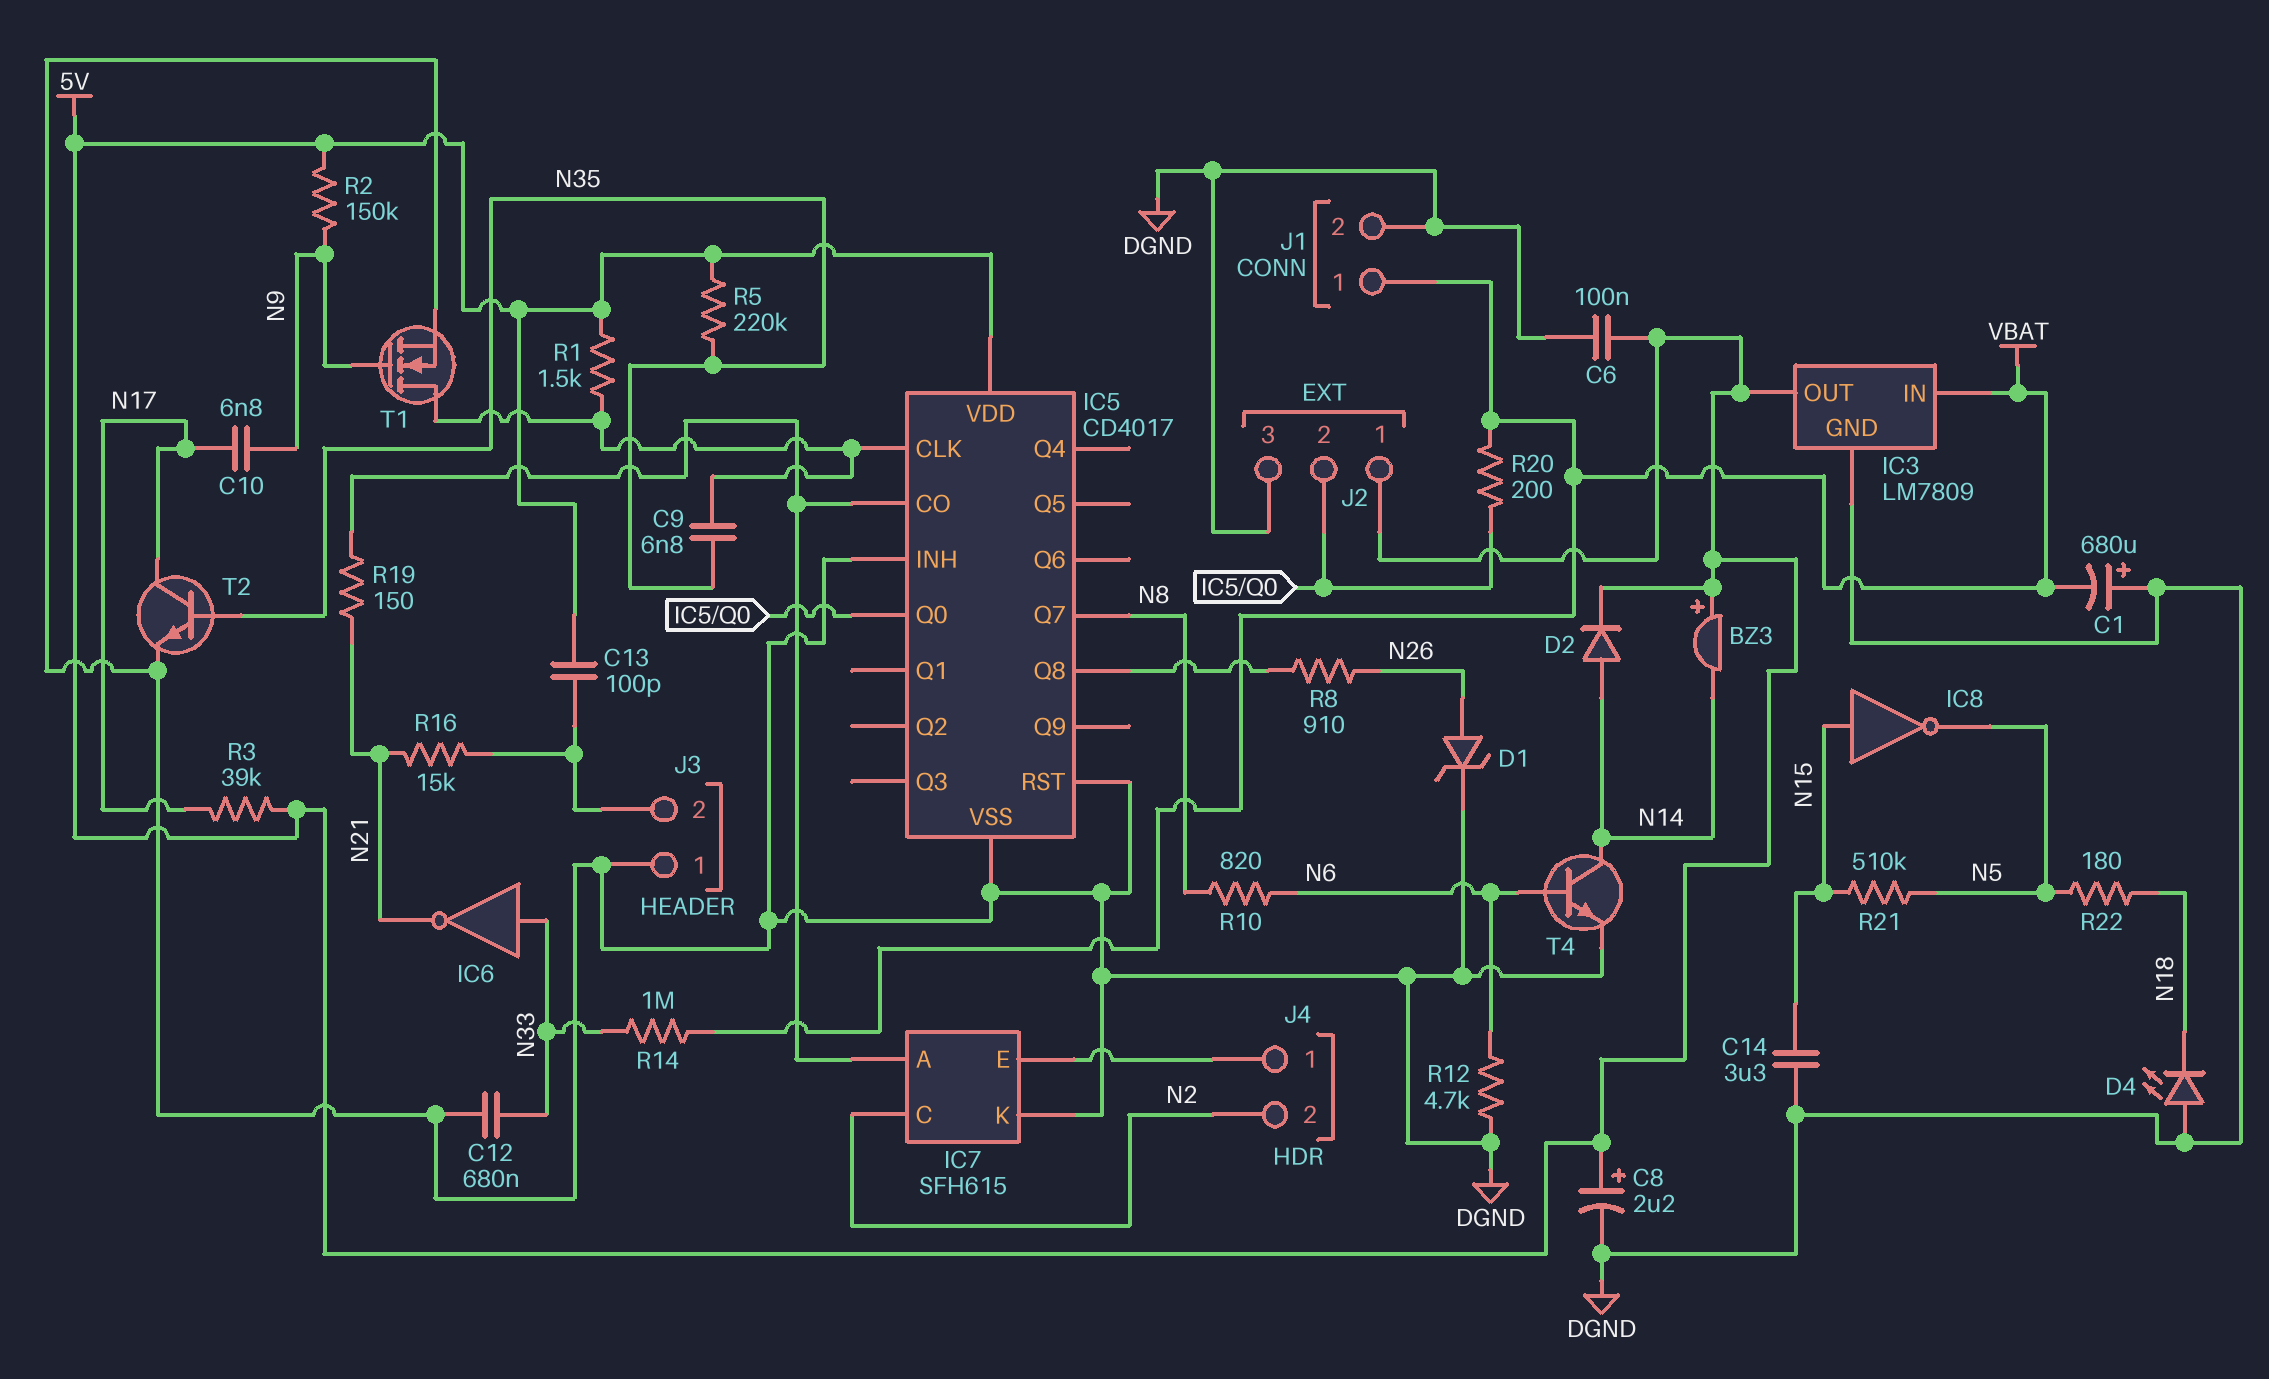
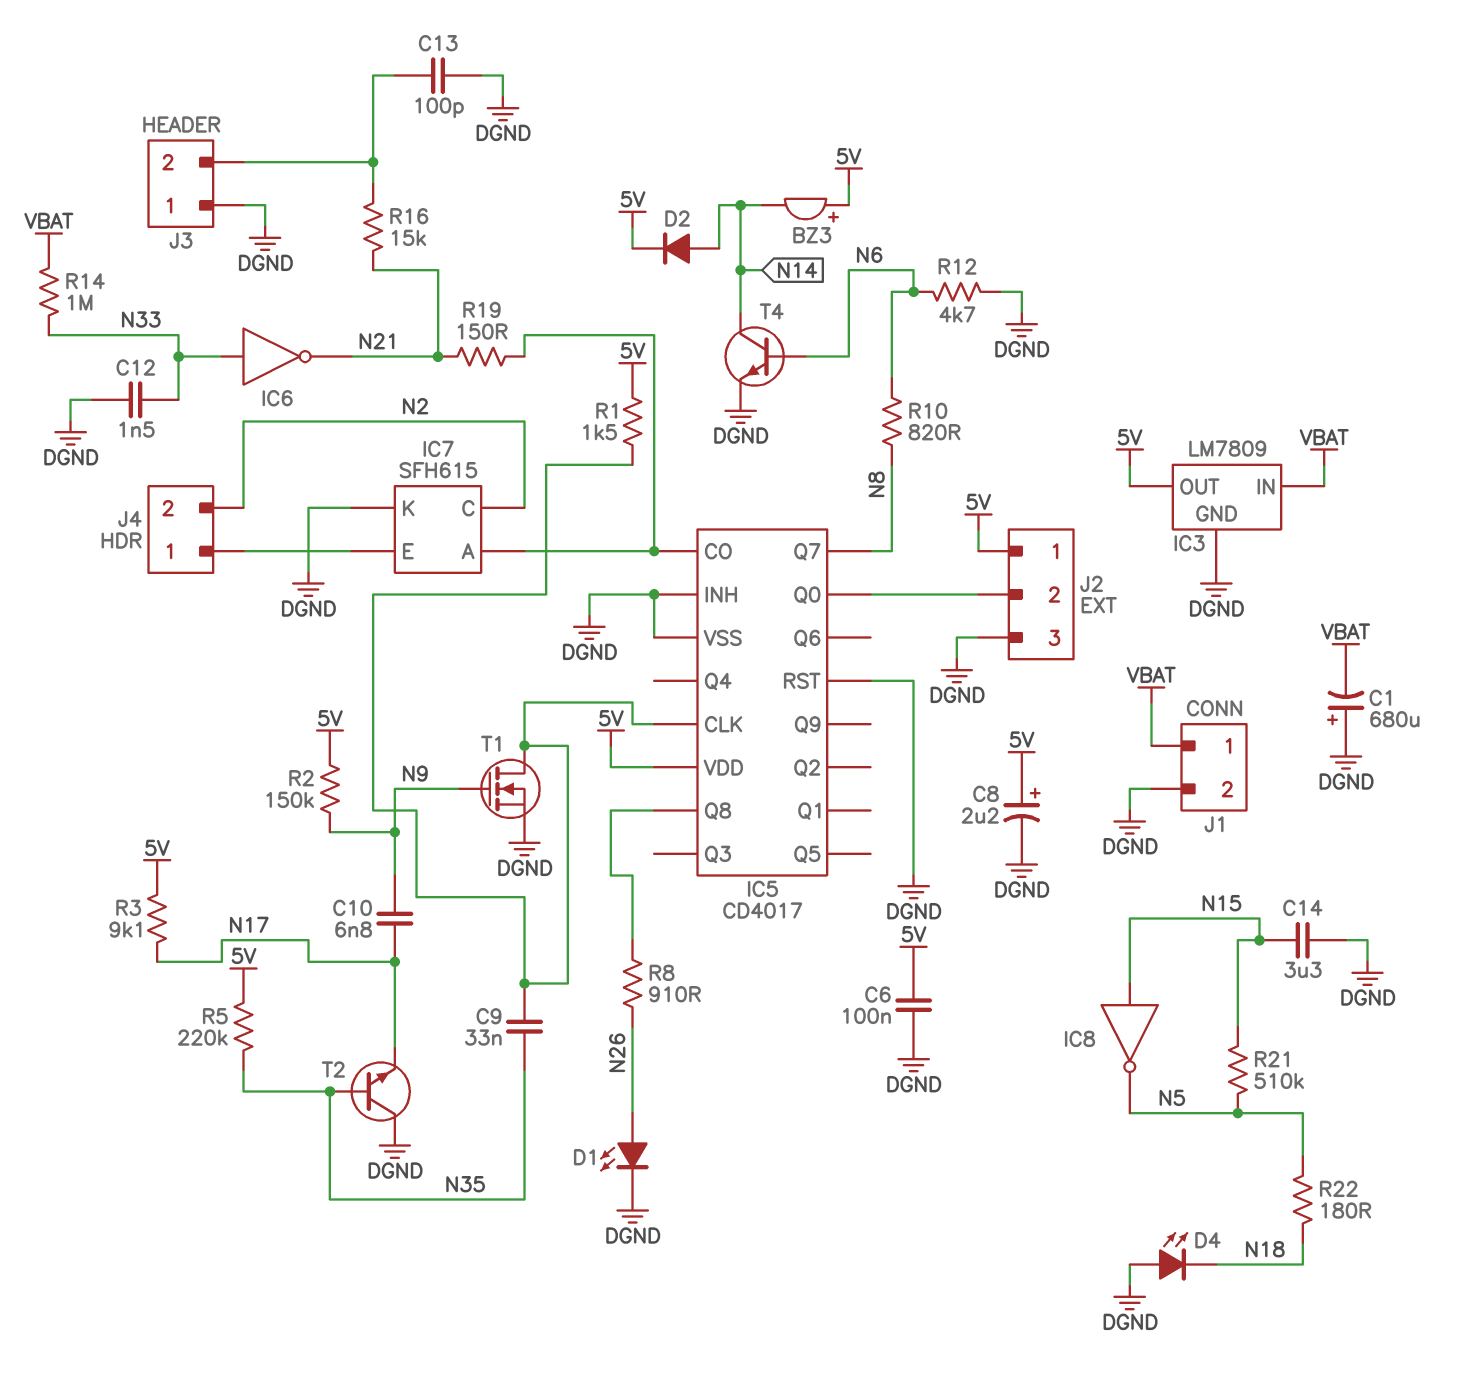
C9: 6.8nF (IC5/CLK, N35) -> 33nF (IC5/CLK, N35)
C12: 680nF (DGND, N33) -> 1.5nF (DGND, N33)
C13: 100pF (5V, J3/2) -> 100pF (DGND, J3/2)
D1: zener (A N26, K DGND) -> LED (A N26, K DGND)
R3: 39k (5V, N17) -> 9.1k (5V, N17)
R20: 200 (IC5/Q0, VBAT) -> none
T2: NPN (B N35, C N17, E DGND) -> NPN (B N35, C DGND, E N17)

